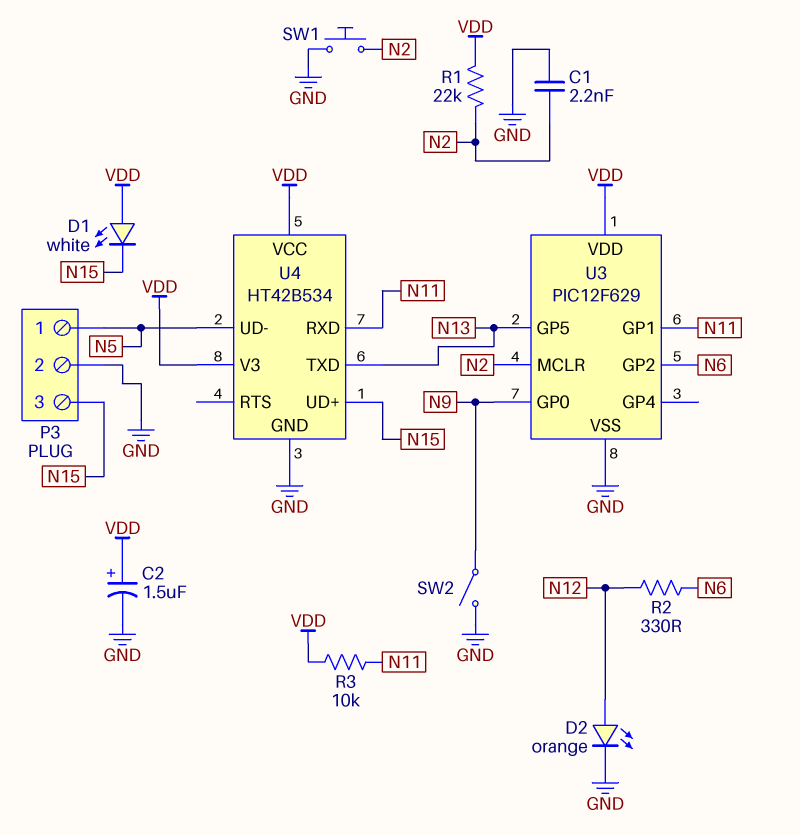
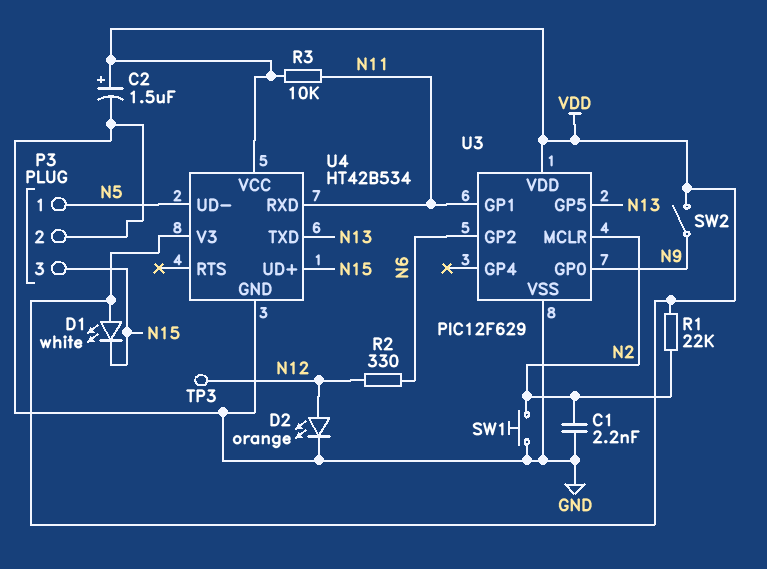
SW2: switch (GND, N9) -> switch (N9, VDD)
TP3: none -> test point (N12)

